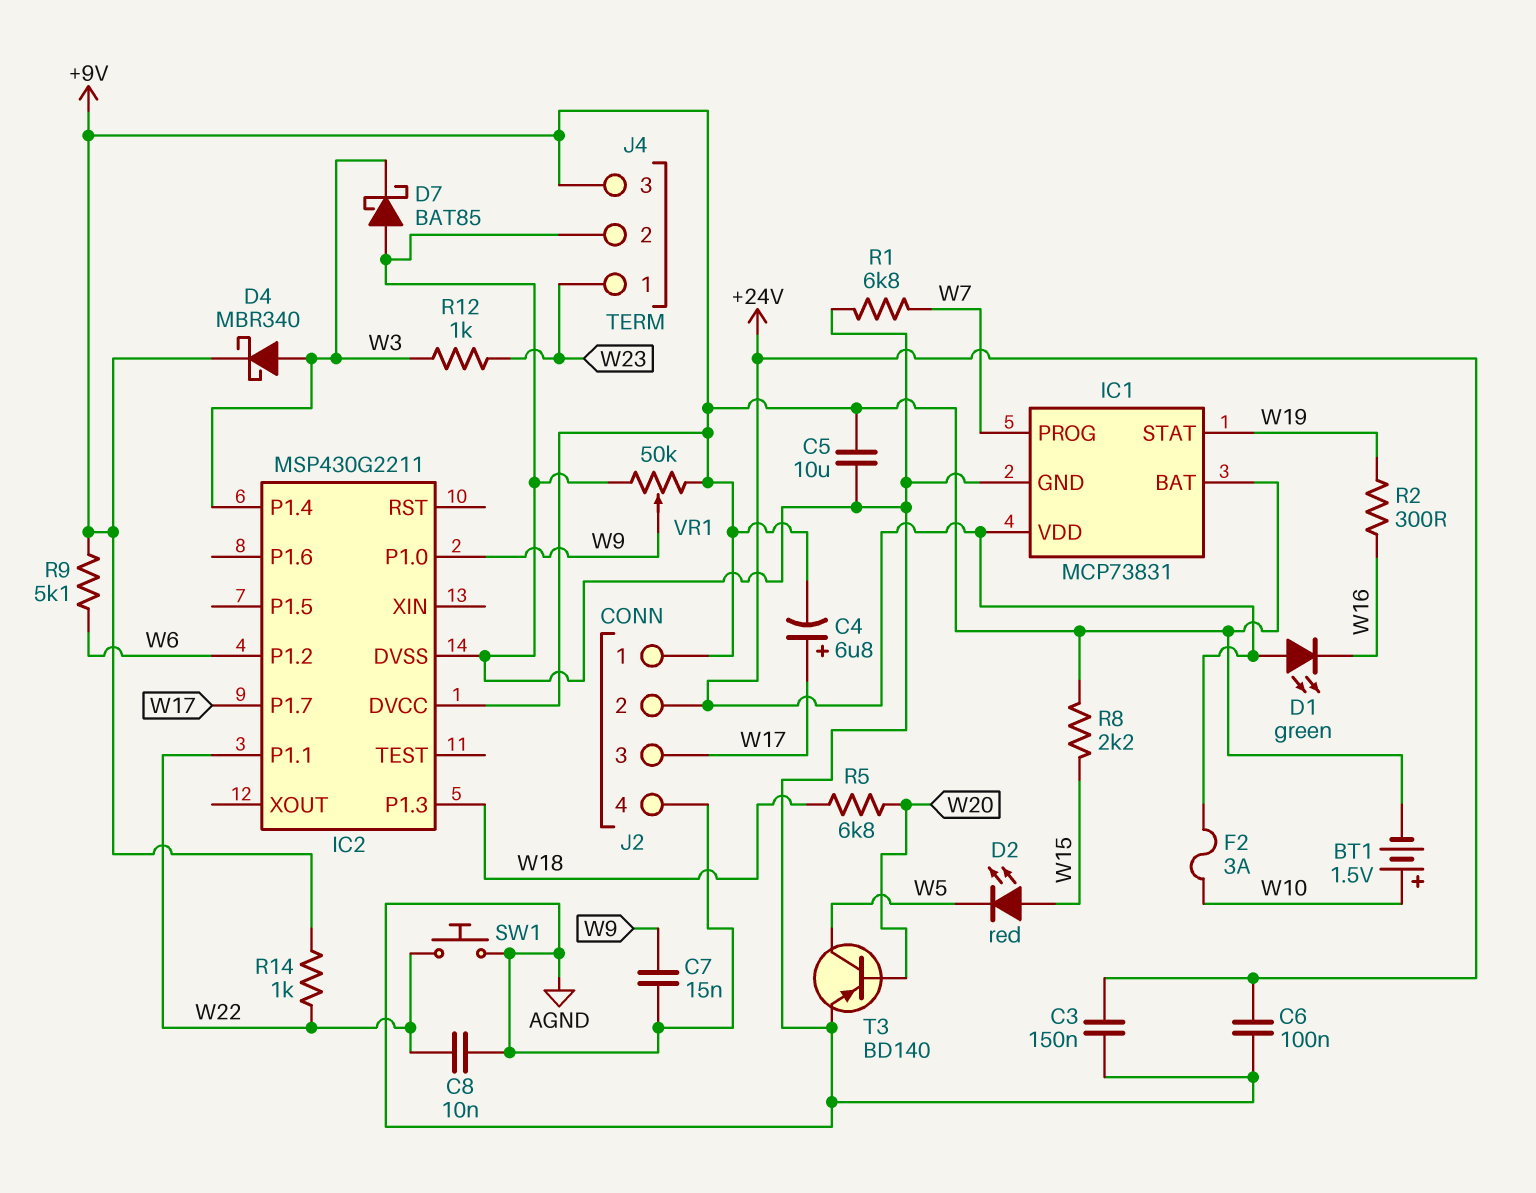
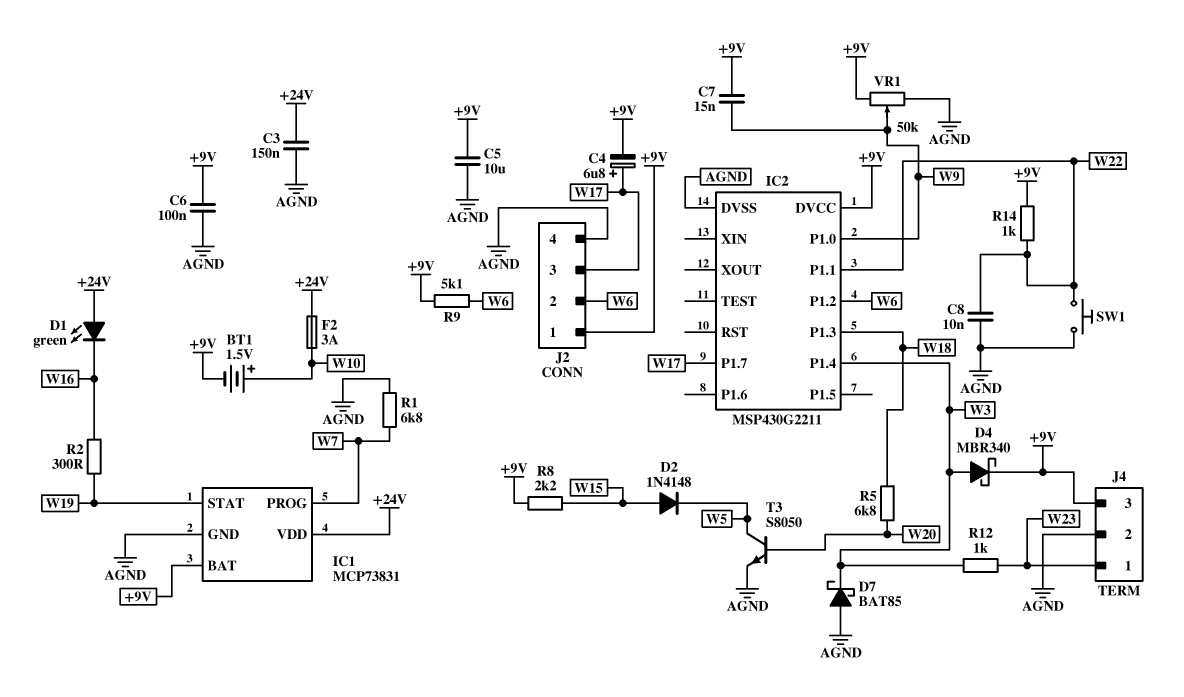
C6: 100nF (+24V, AGND) -> 100nF (+9V, AGND)
C7: 15nF (AGND, W9) -> 15nF (+9V, W9)
D2: LED red (A W15, K W5) -> diode 1N4148 (A W15, K W5)
J2 pin 2: +24V -> W6
T3: PNP BD140 (B W20, C W5, E AGND) -> NPN S8050 (B W20, C W5, E AGND)

